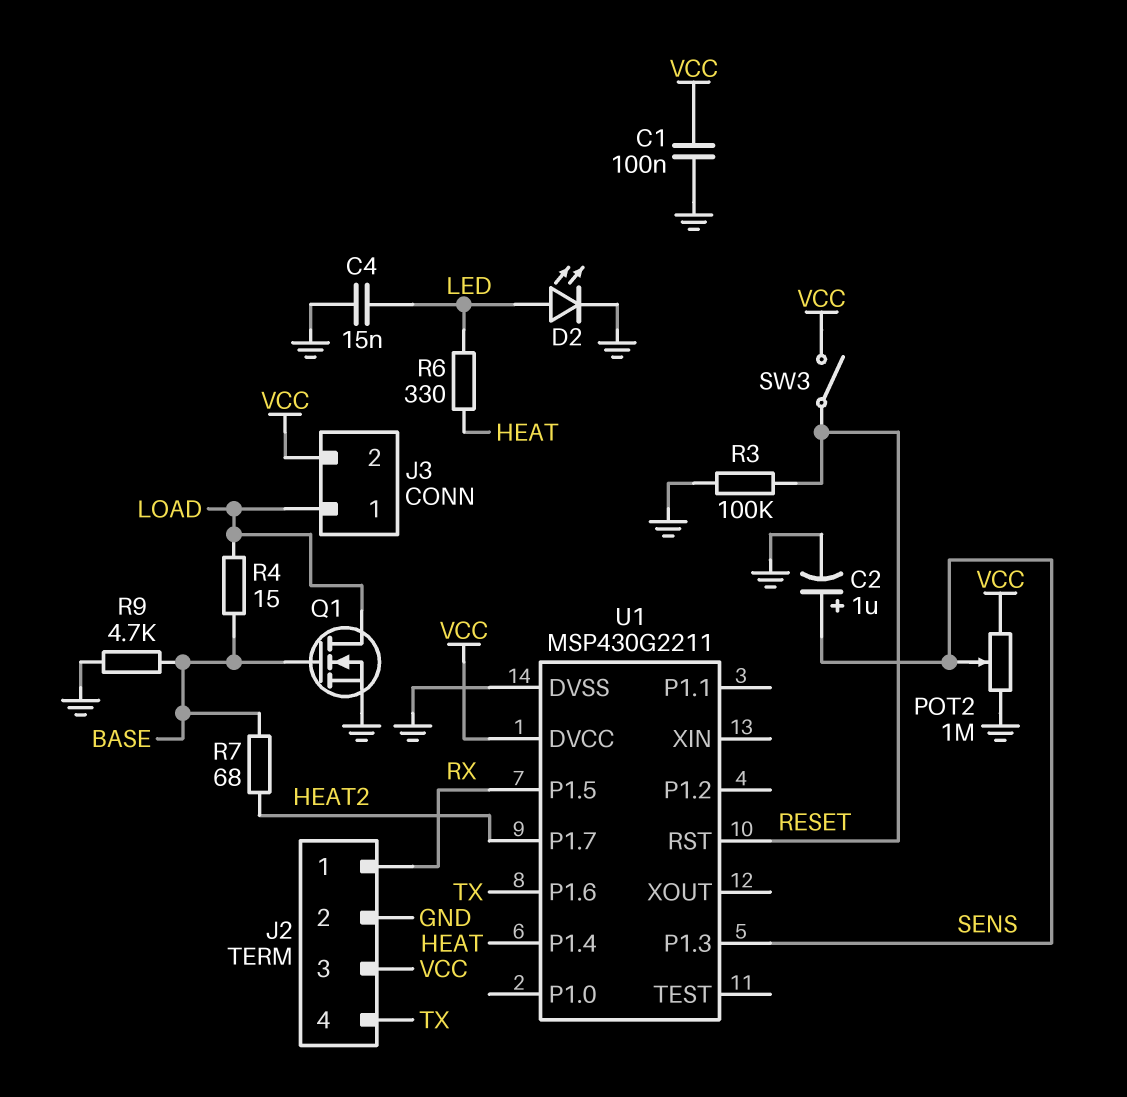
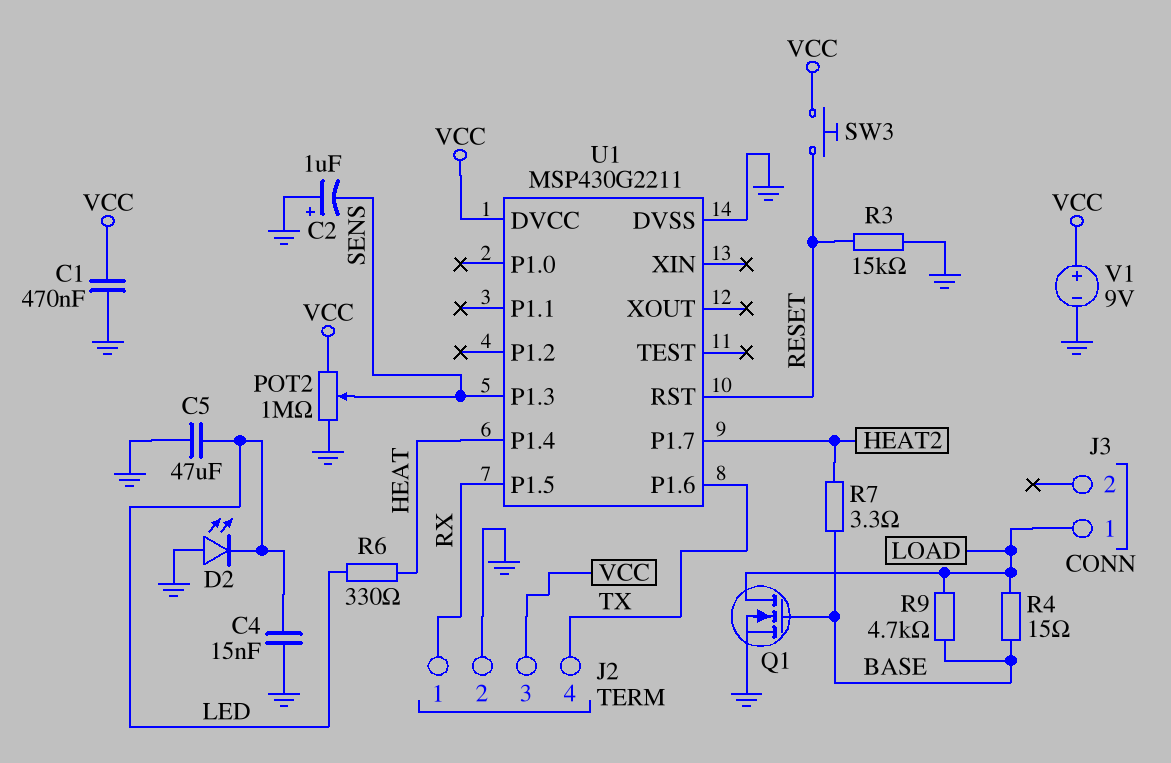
C1: 100nF (GND, VCC) -> 470nF (GND, VCC)
C2: 1uF (plus SENS, minus GND) -> 1uF (plus GND, minus SENS)
C5: none -> 47uF (GND, LED)
D2: LED (A LED, K GND) -> LED (A GND, K LED)
J3 pin 2: VCC -> none
R3: 100k (GND, RESET) -> 15k (GND, RESET)
R7: 68 (BASE, HEAT2) -> 3.3 (BASE, HEAT2)
R9: 4.7k (BASE, GND) -> 4.7k (BASE, LOAD)
SW3: switch (RESET, VCC) -> button (RESET, VCC)
V1: none -> 9V (plus VCC, minus GND)

